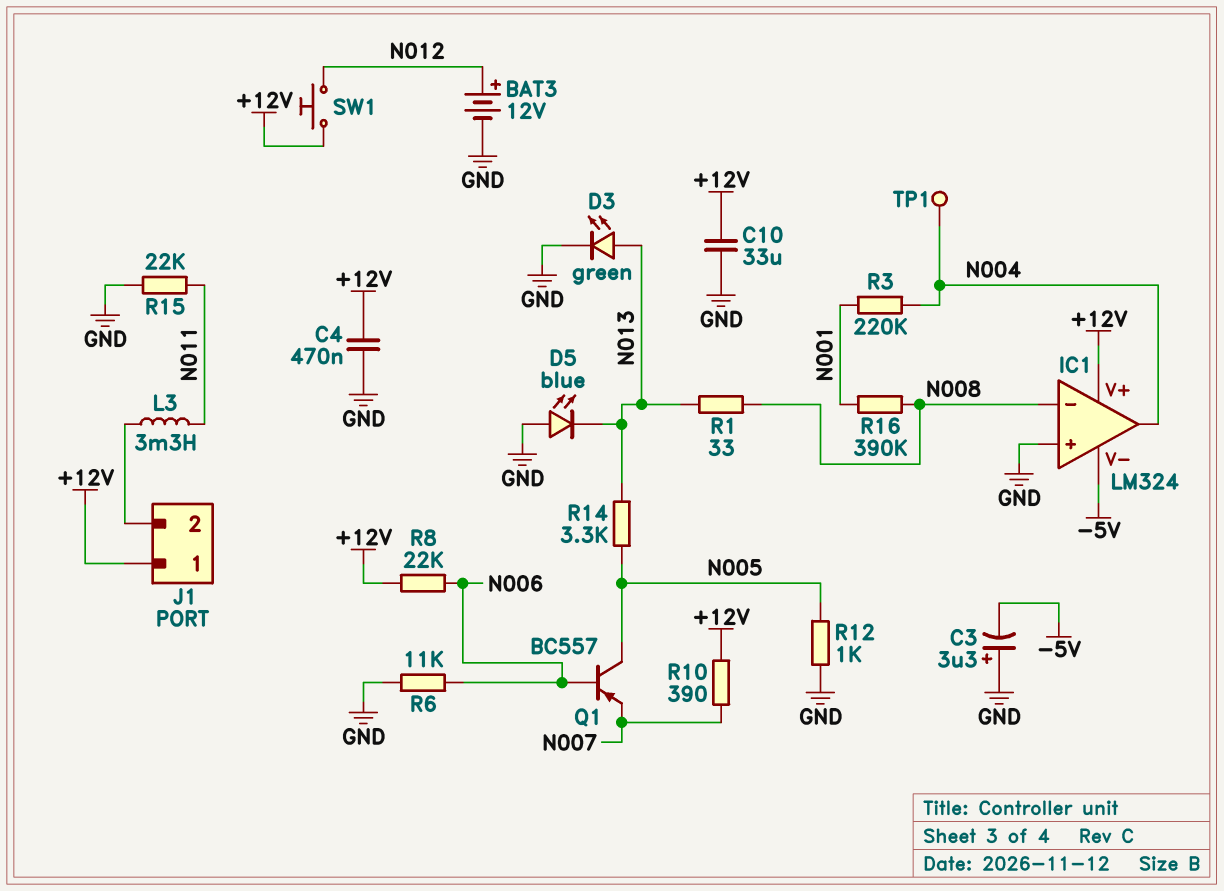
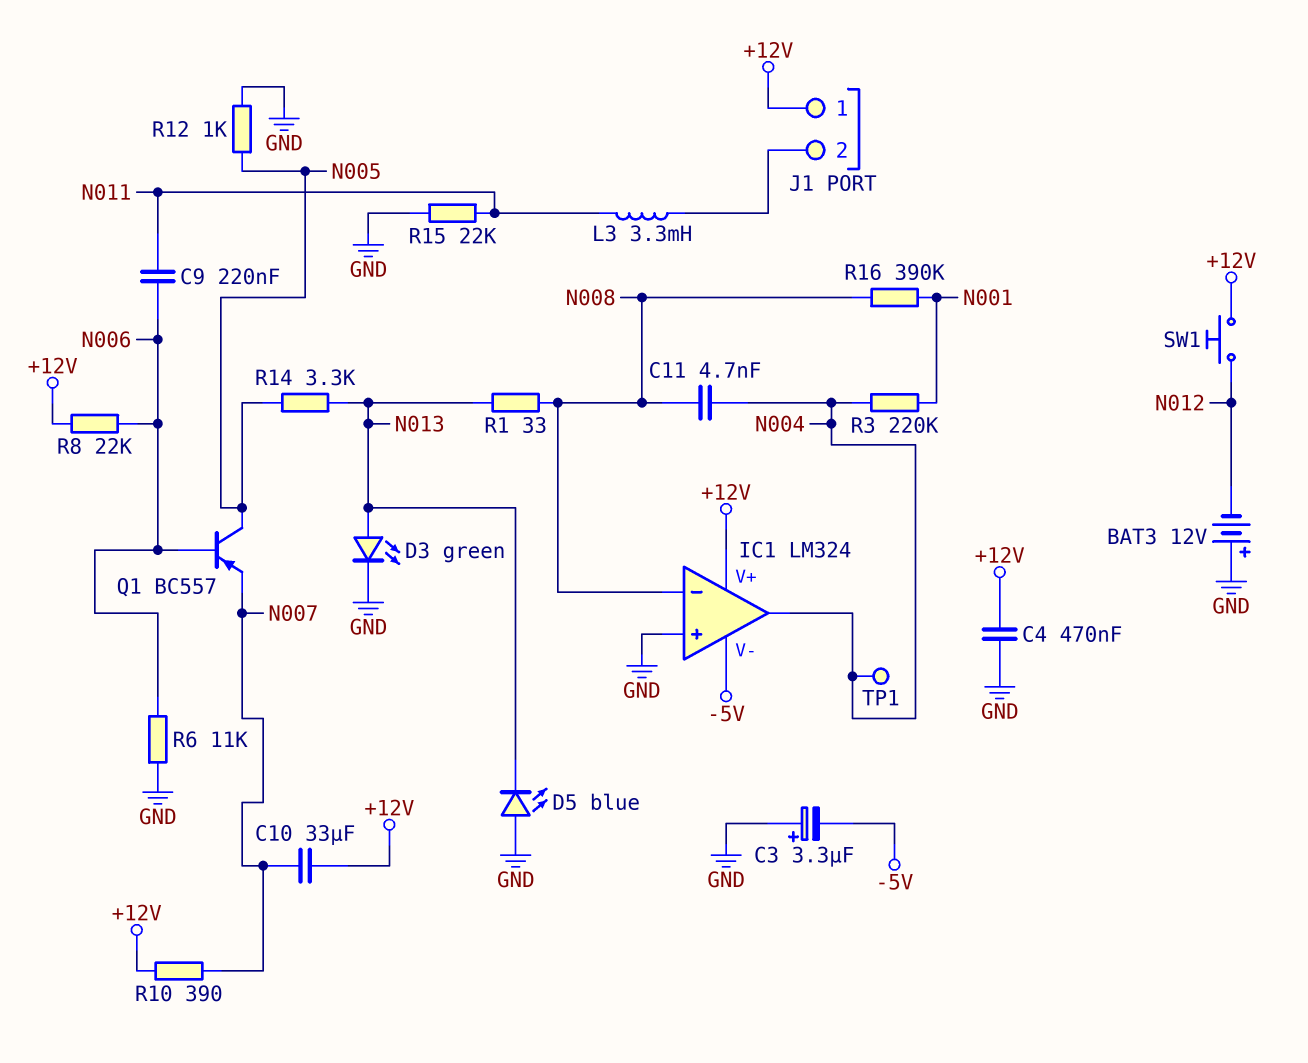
BAT3: 12V (plus N012, minus GND) -> 12V (plus GND, minus N012)
C9: none -> 220nF (N006, N011)
C10: 33uF (+12V, GND) -> 33uF (+12V, N007)
C11: none -> 4.7nF (N004, N008)

